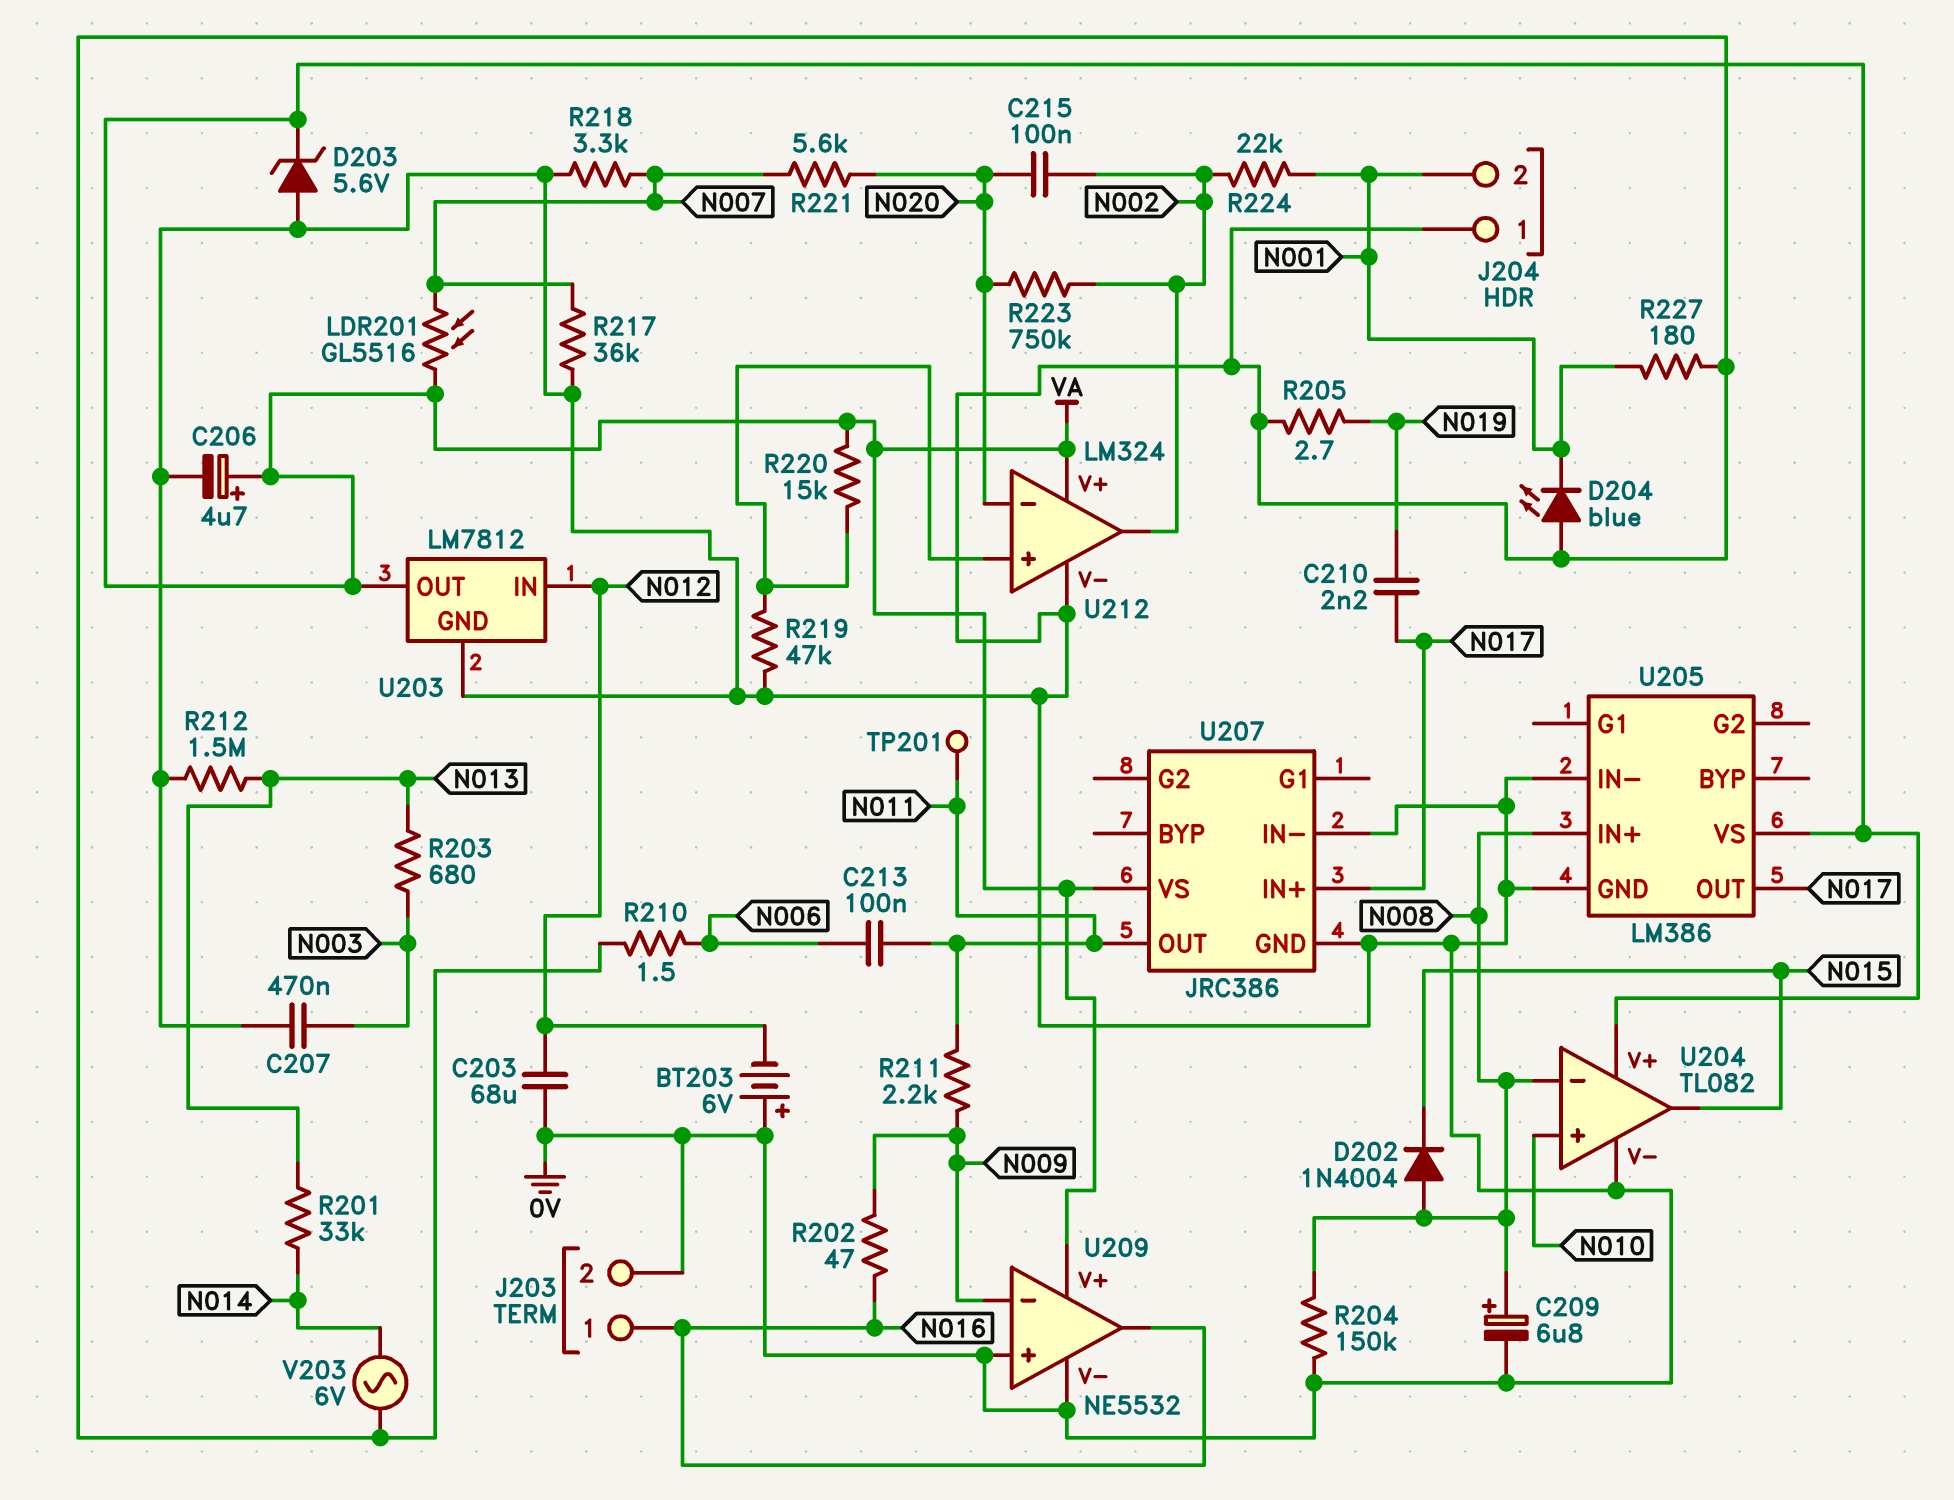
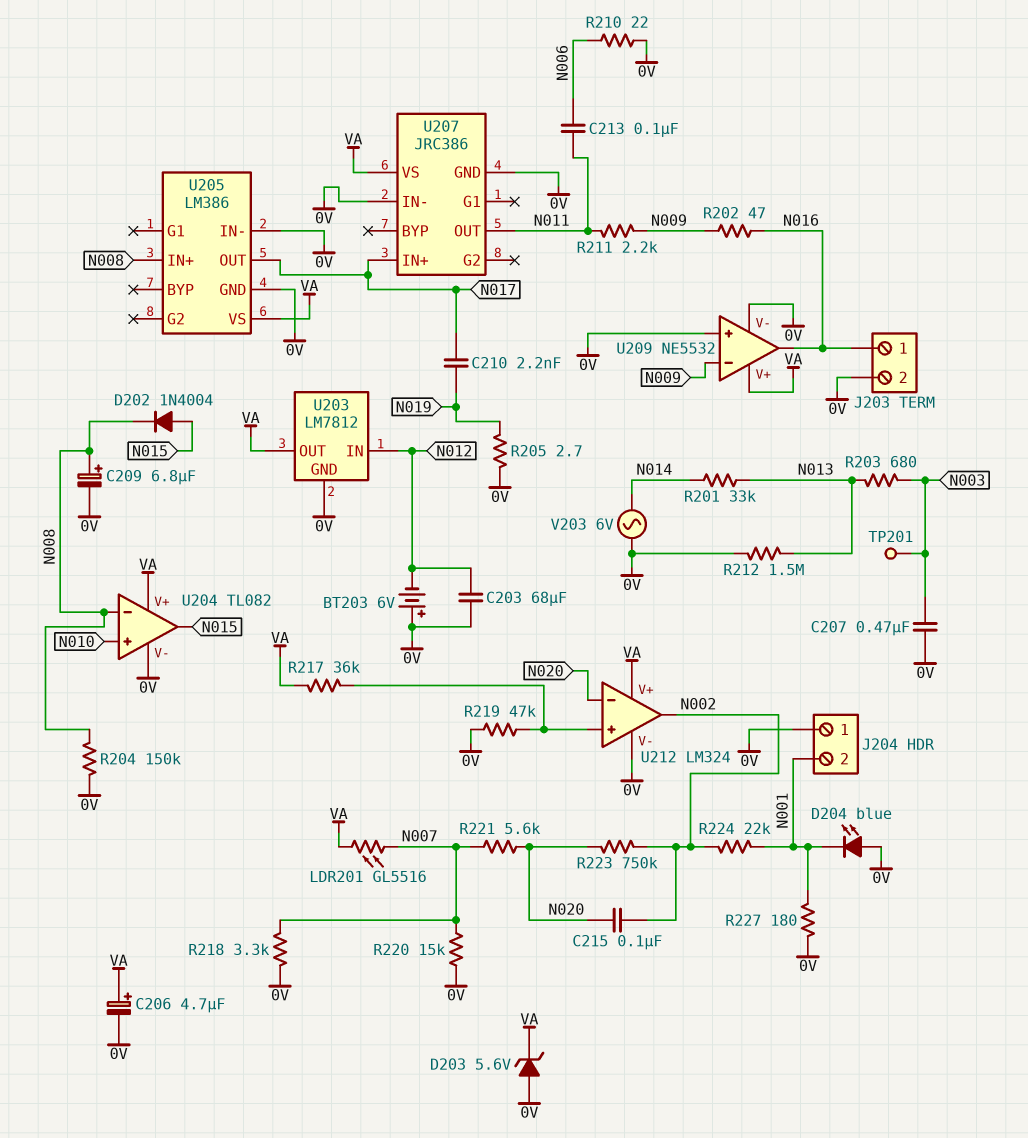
D202: diode 1N4004 (A N008, K N015) -> diode 1N4004 (A N015, K N008)
R210: 1.5 (0V, N006) -> 22 (0V, N006)
R217: 36k (0V, N007) -> 36k (U212/in+, VA)
R220: 15k (U212/in+, VA) -> 15k (0V, N007)
TP201: test point (N011) -> test point (N003)

